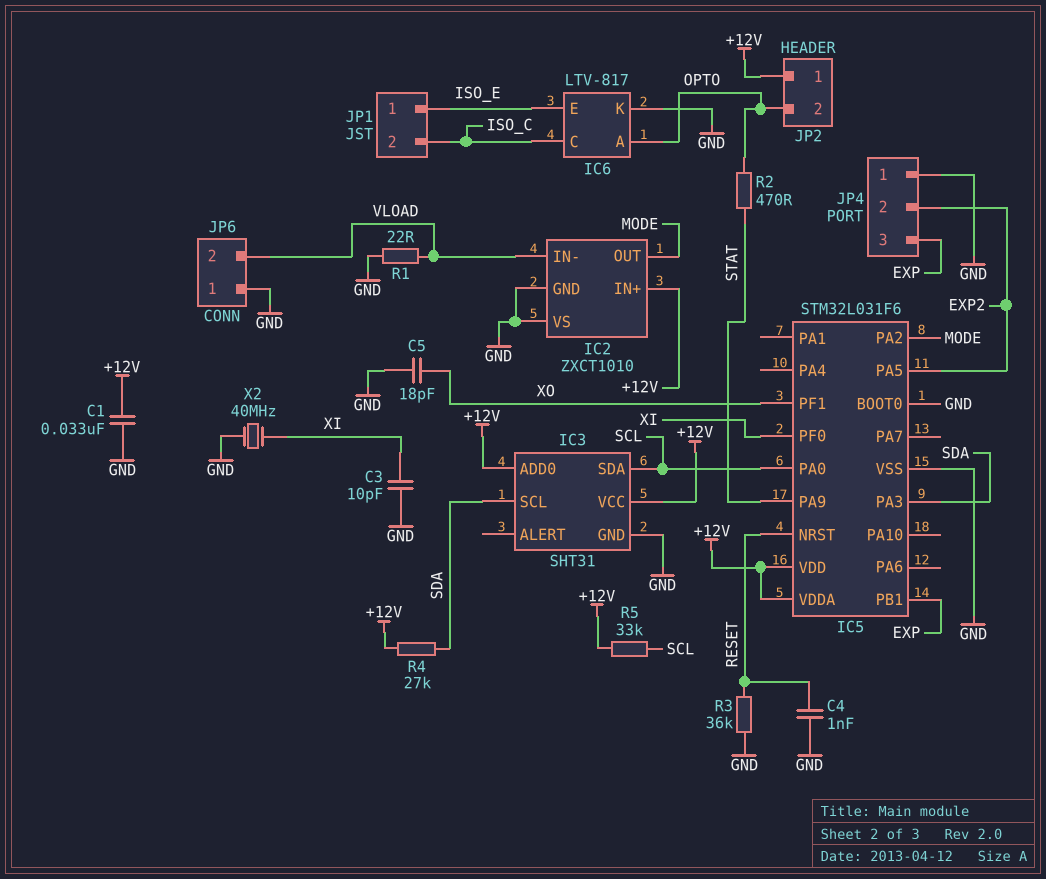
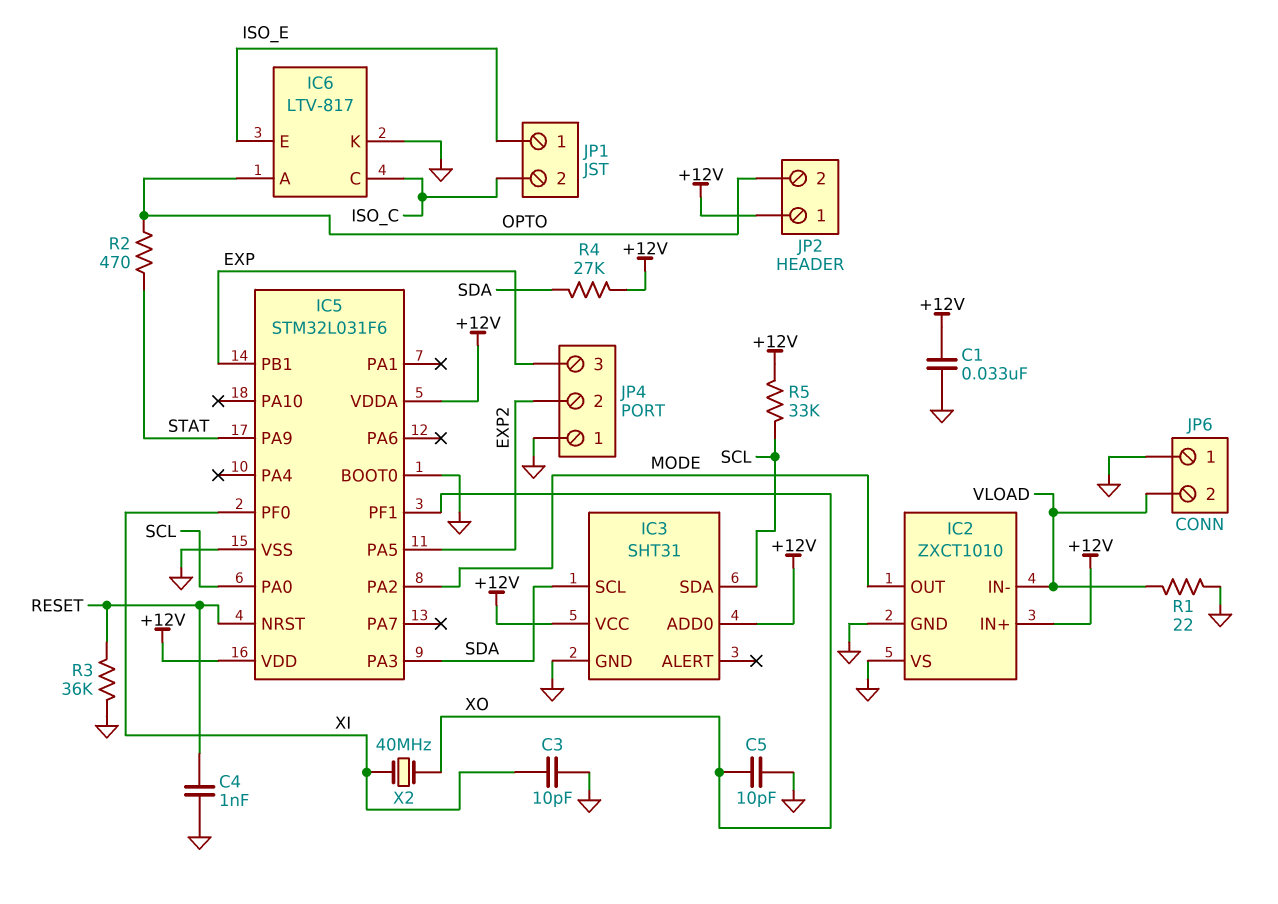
C5: 18pF (GND, XO) -> 10pF (GND, XO)
X2: 40MHz (GND, XI) -> 40MHz (XI, XO)

